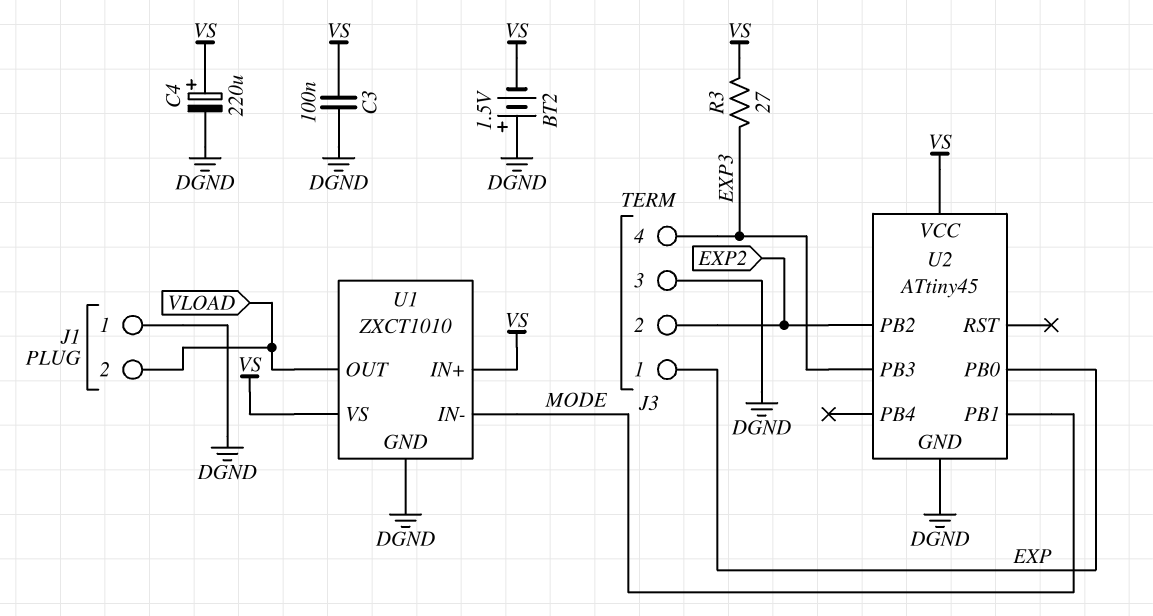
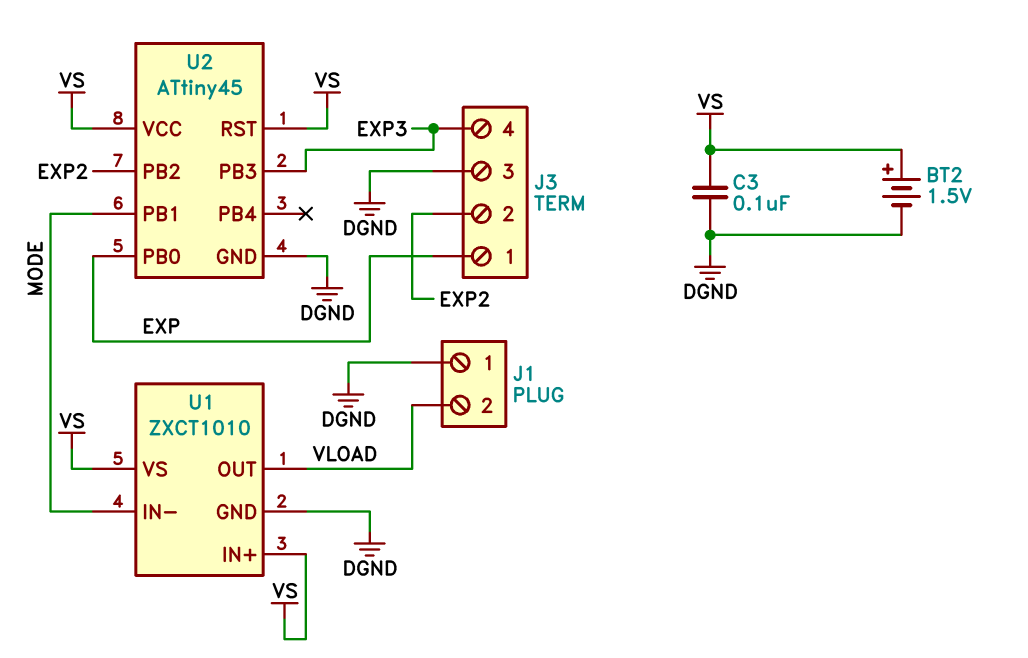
BT2: 1.5V (plus DGND, minus VS) -> 1.5V (plus VS, minus DGND)
C4: 220uF (plus VS, minus DGND) -> none
R3: 27 (EXP3, VS) -> none
U2 pin RST: none -> VS

